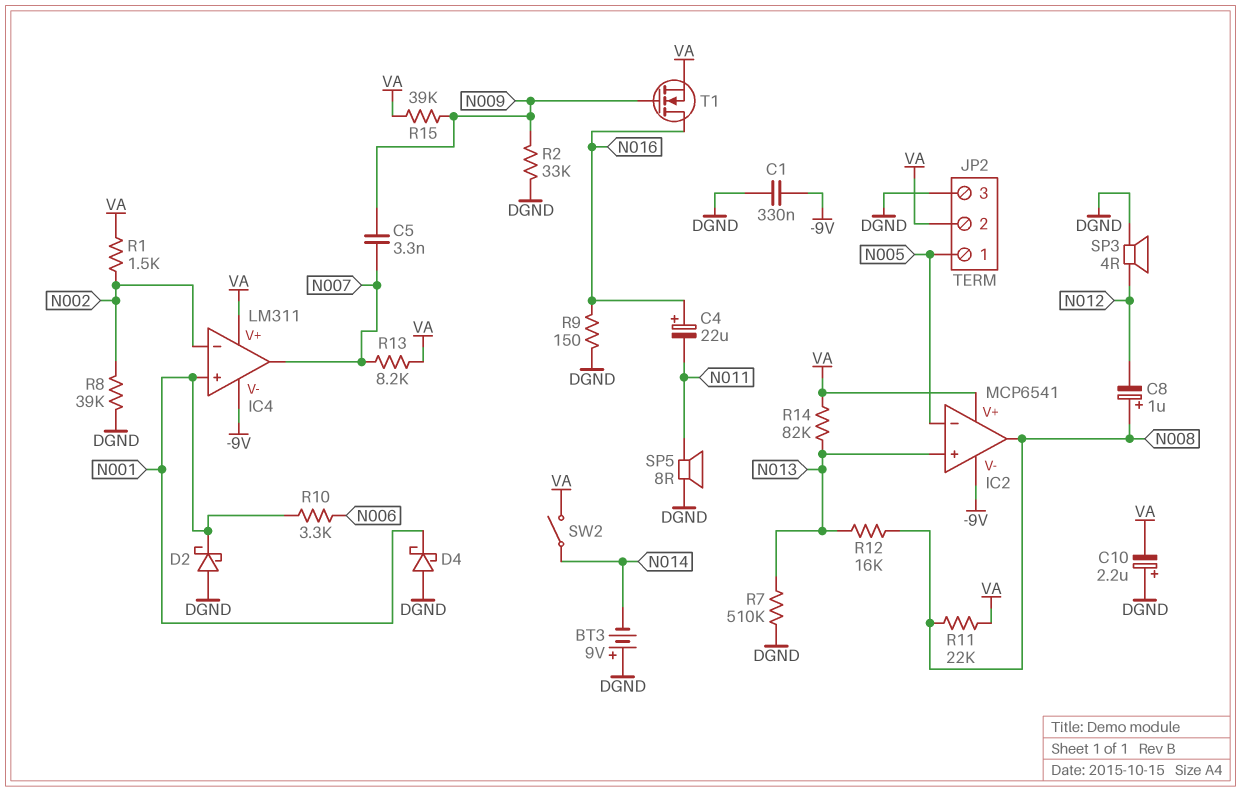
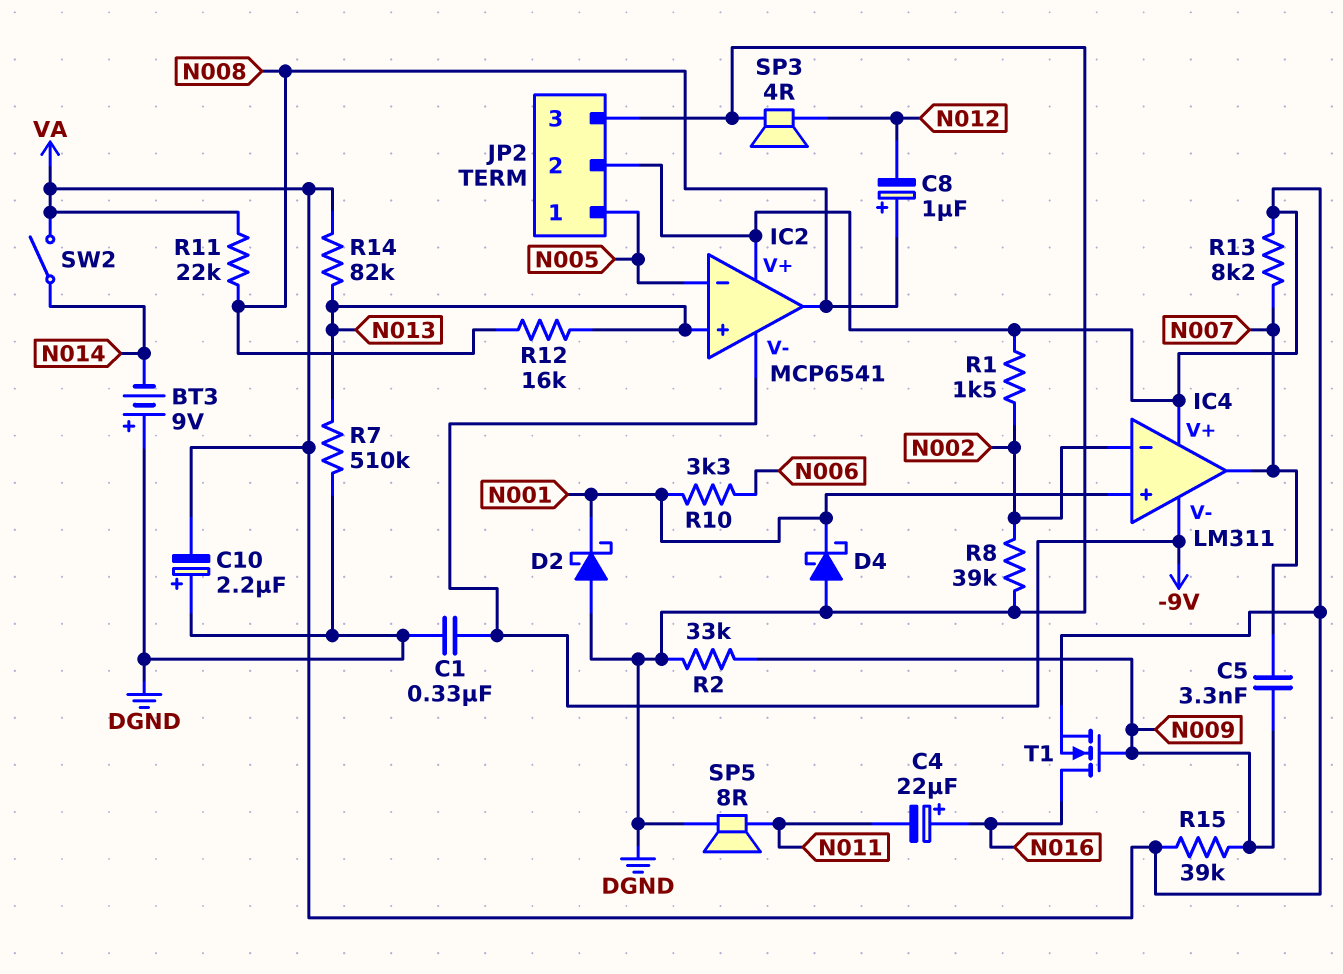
R9: 150 (DGND, N016) -> none

